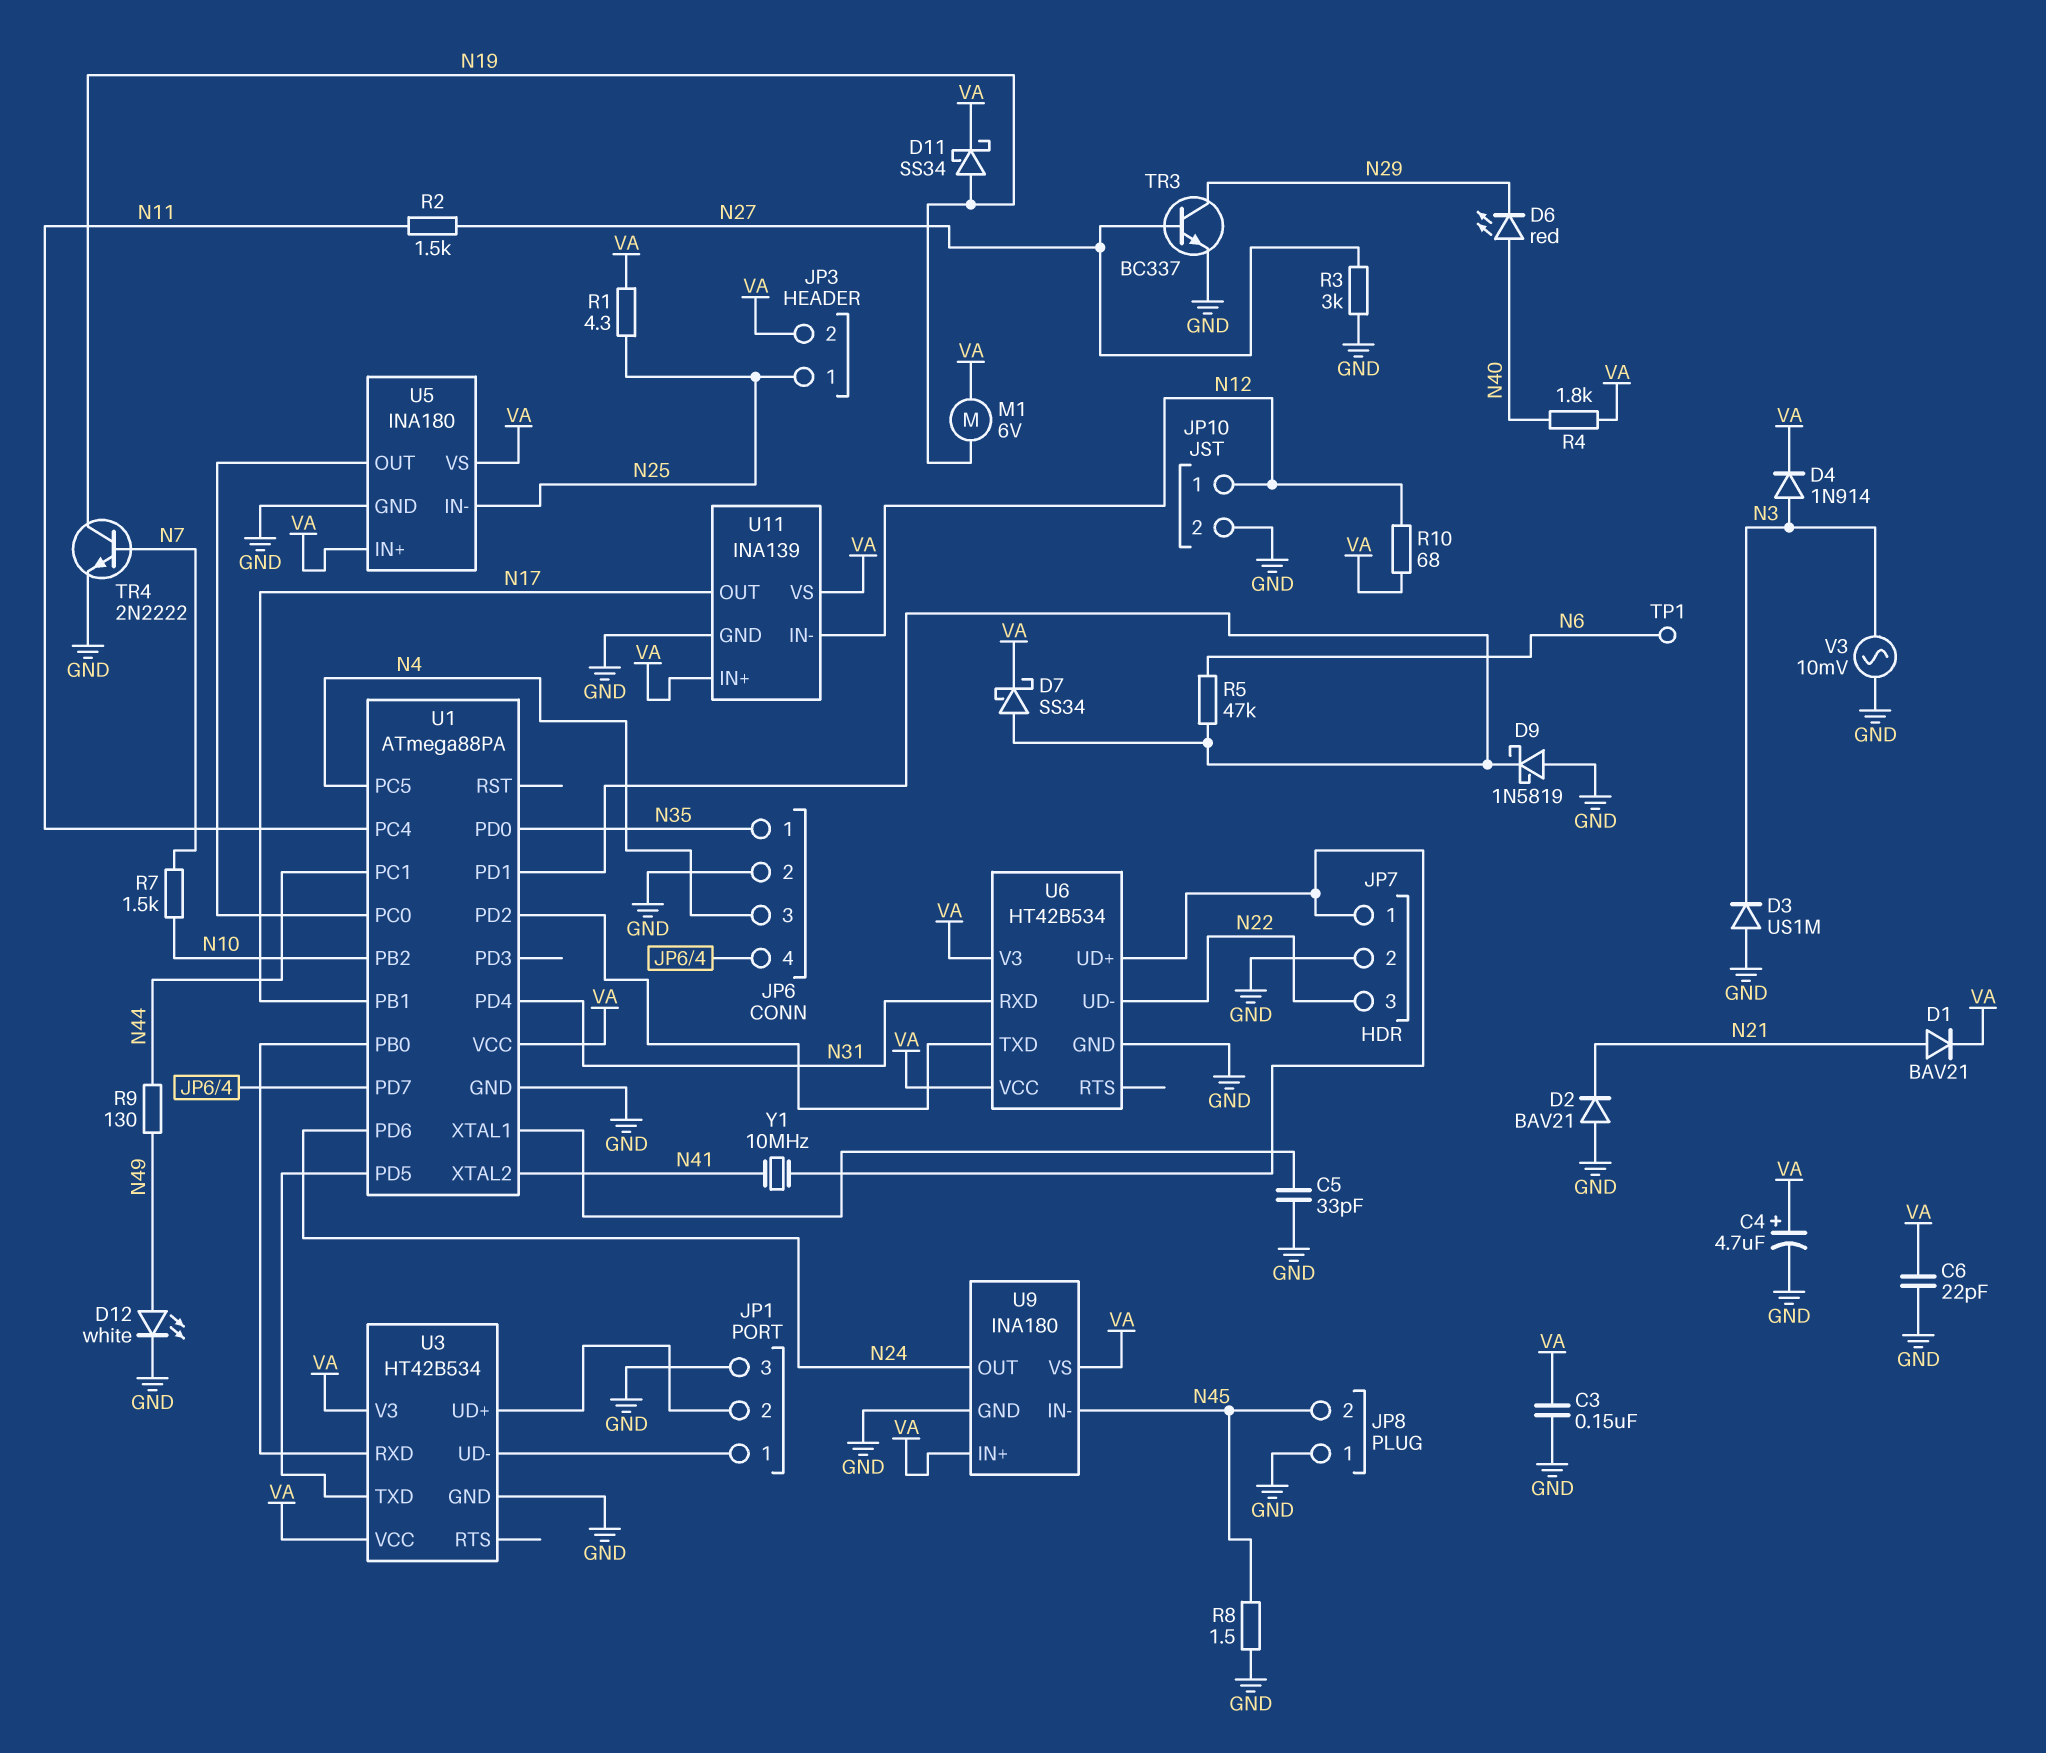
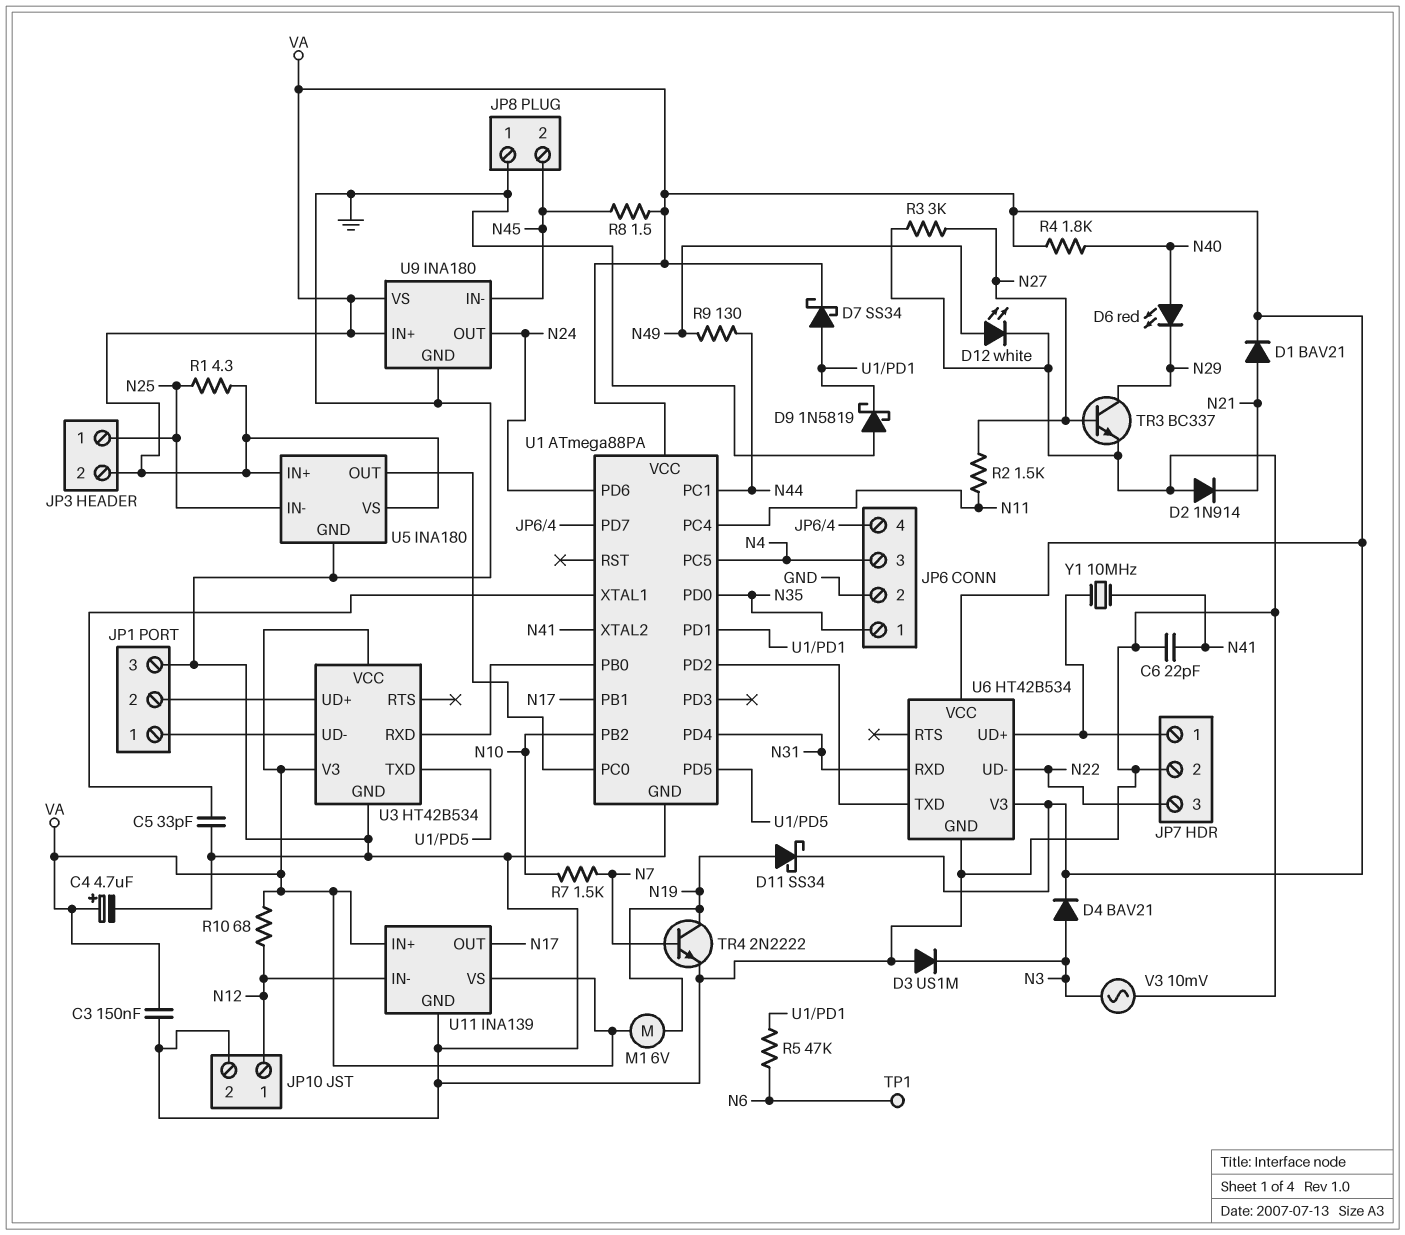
C6: 22pF (GND, VA) -> 22pF (GND, N41)
D2: diode BAV21 (A GND, K N21) -> diode 1N914 (A GND, K N21)
D4: diode 1N914 (A N3, K VA) -> diode BAV21 (A N3, K VA)
R8: 1.5 (GND, N45) -> 1.5 (N45, VA)

